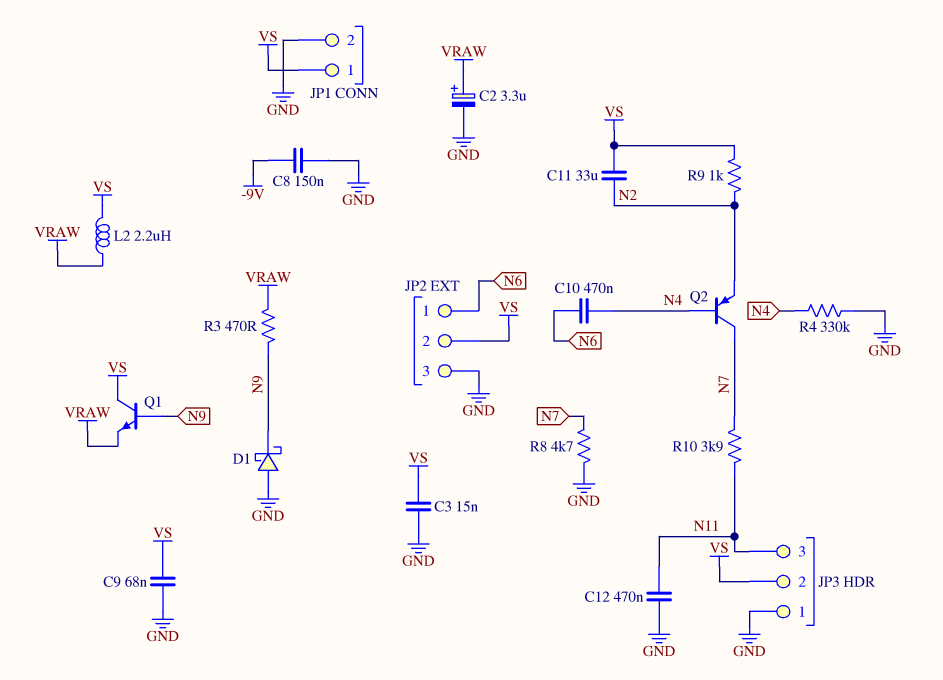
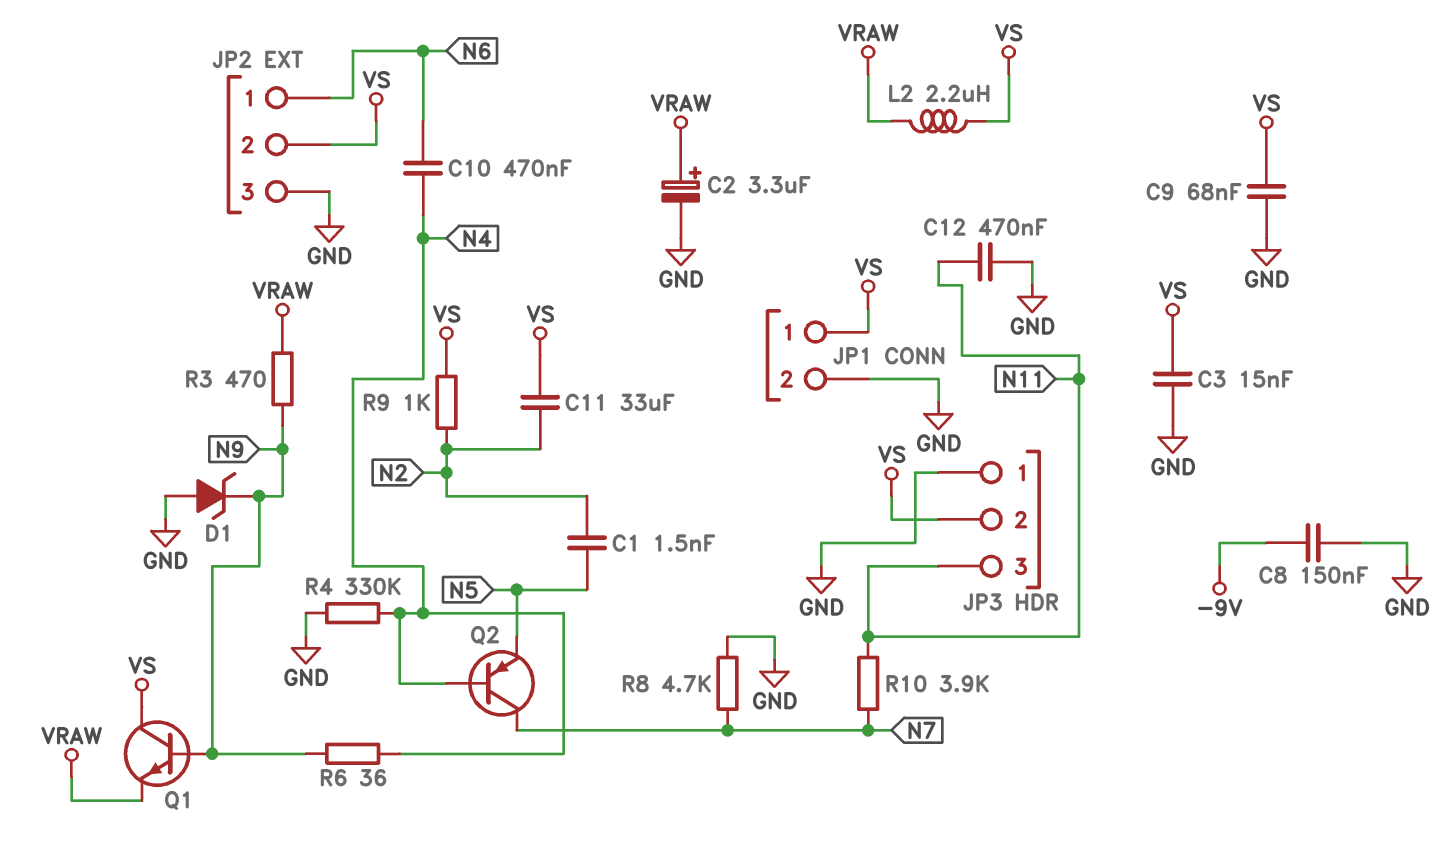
C1: none -> 1.5nF (N2, N5)
D1: schottky (A GND, K N9) -> zener (A GND, K N9)
Q2: PNP (B N4, C N7, E N2) -> PNP (B N4, C N7, E N5)
R6: none -> 36 (N4, N9)

